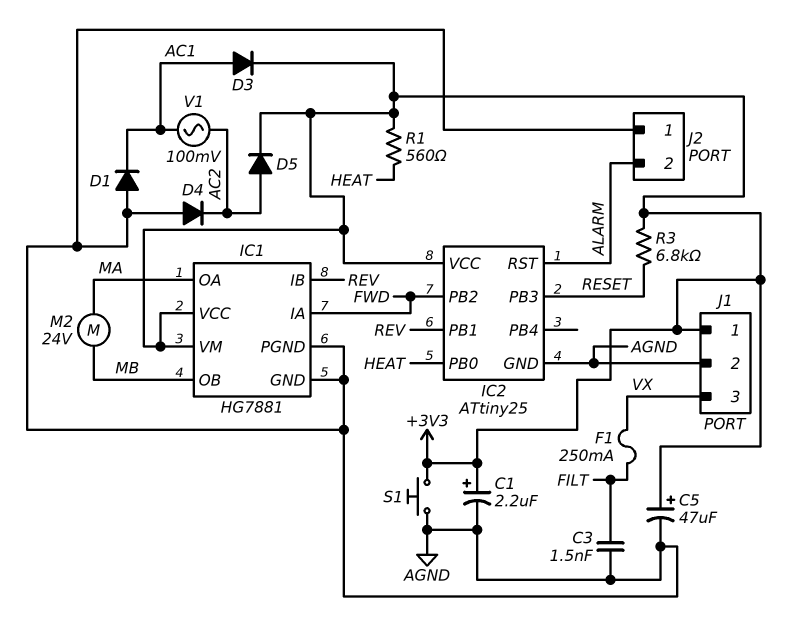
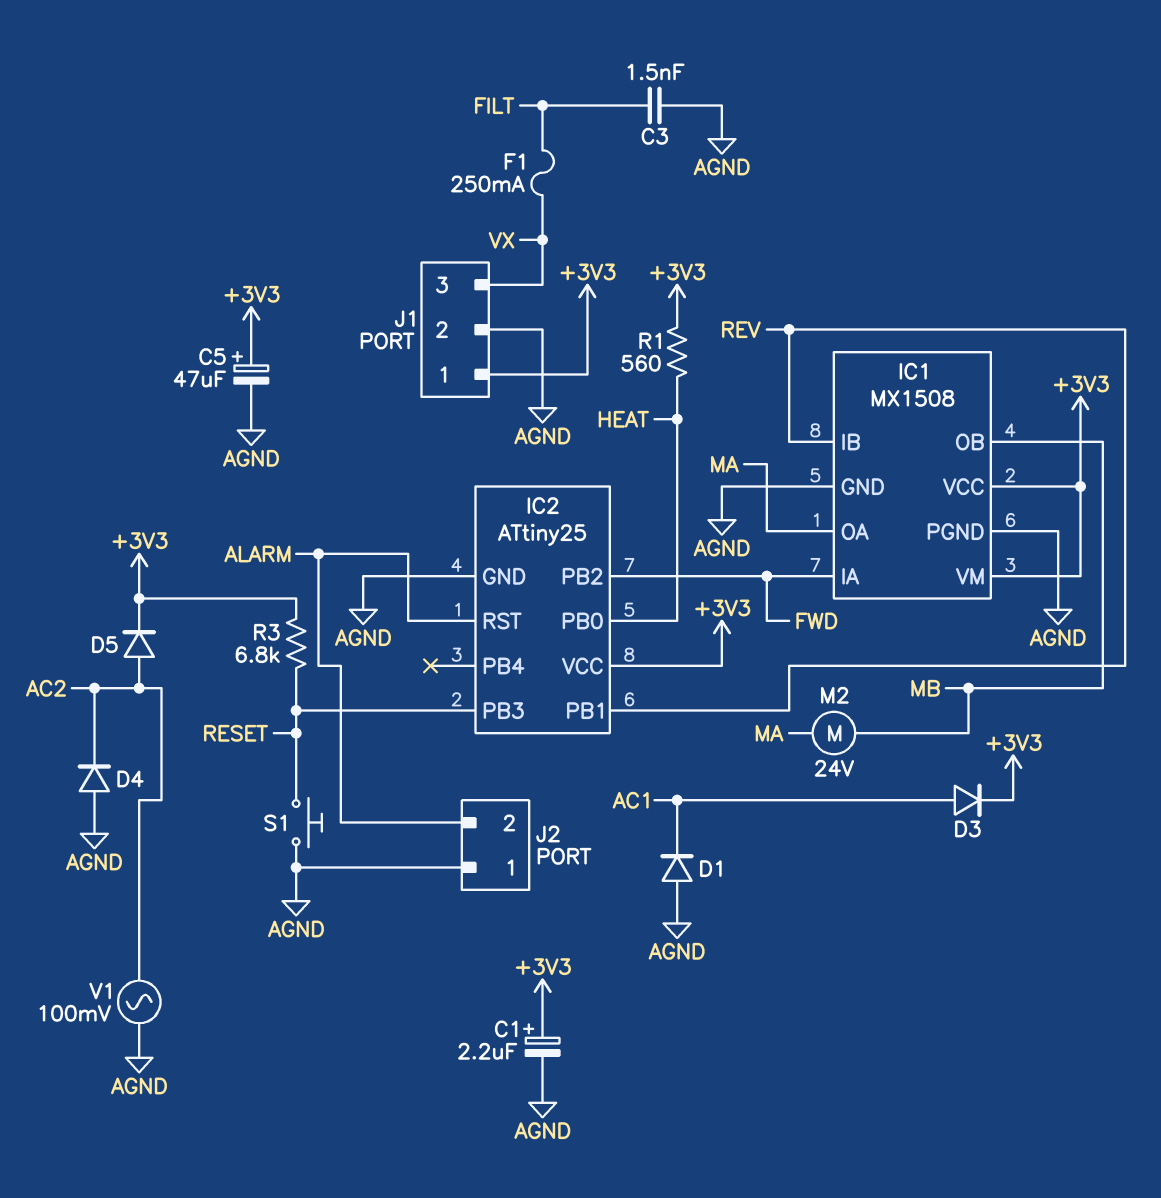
IC1: HG7881 -> MX1508
S1: button (+3V3, AGND) -> button (AGND, RESET)
V1: AC 100mV (AC1, AC2) -> AC 100mV (AC2, AGND)

